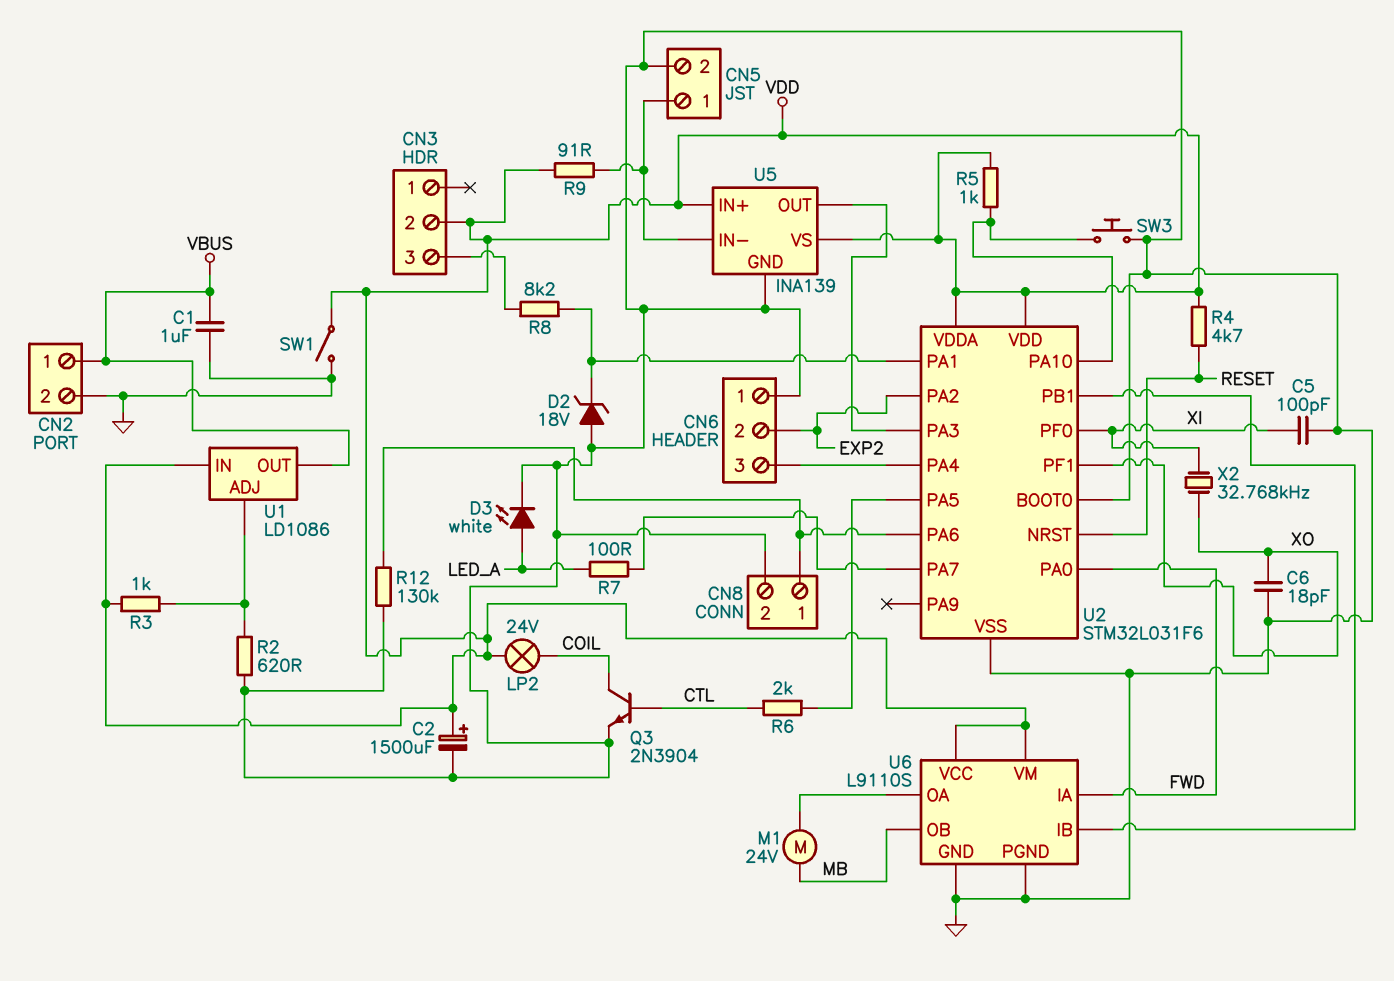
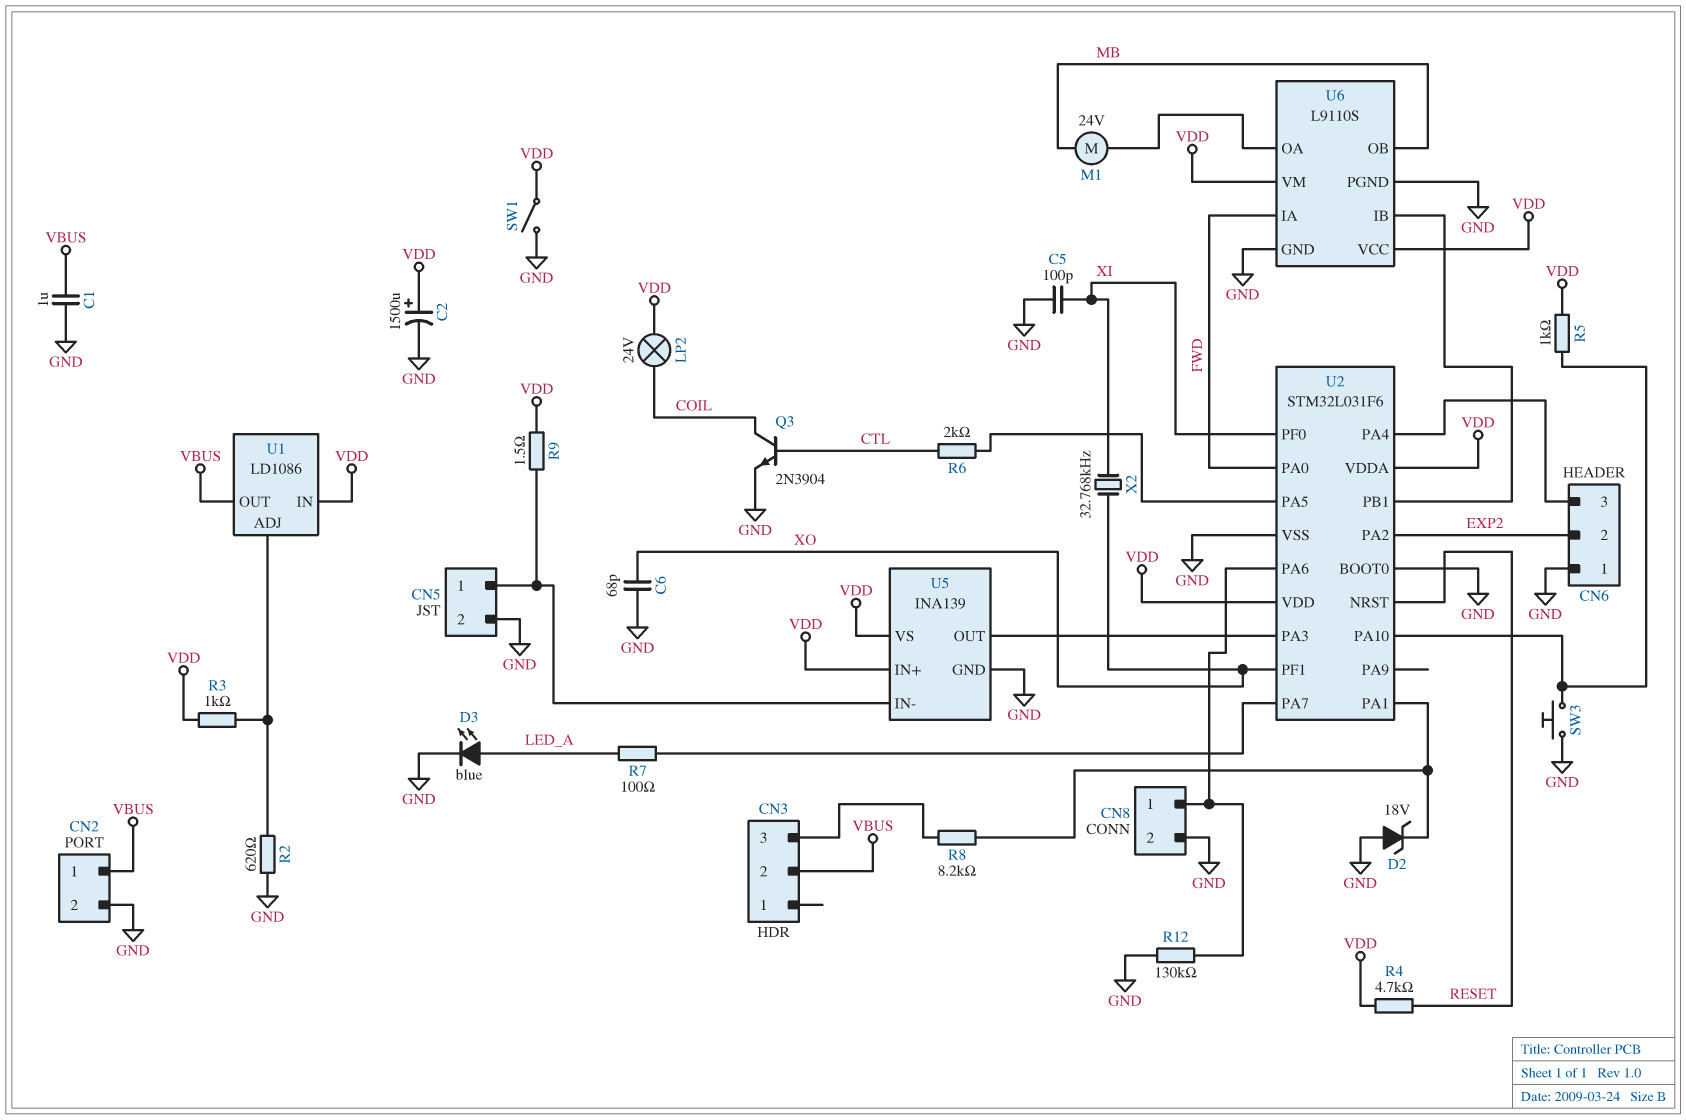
C6: 18pF (GND, XO) -> 68pF (GND, XO)
CN3 pin 2: VDD -> VBUS
D3: LED white (A LED_A, K GND) -> LED blue (A LED_A, K GND)
R9: 91 (CN5/1, VDD) -> 1.5 (CN5/1, VDD)

